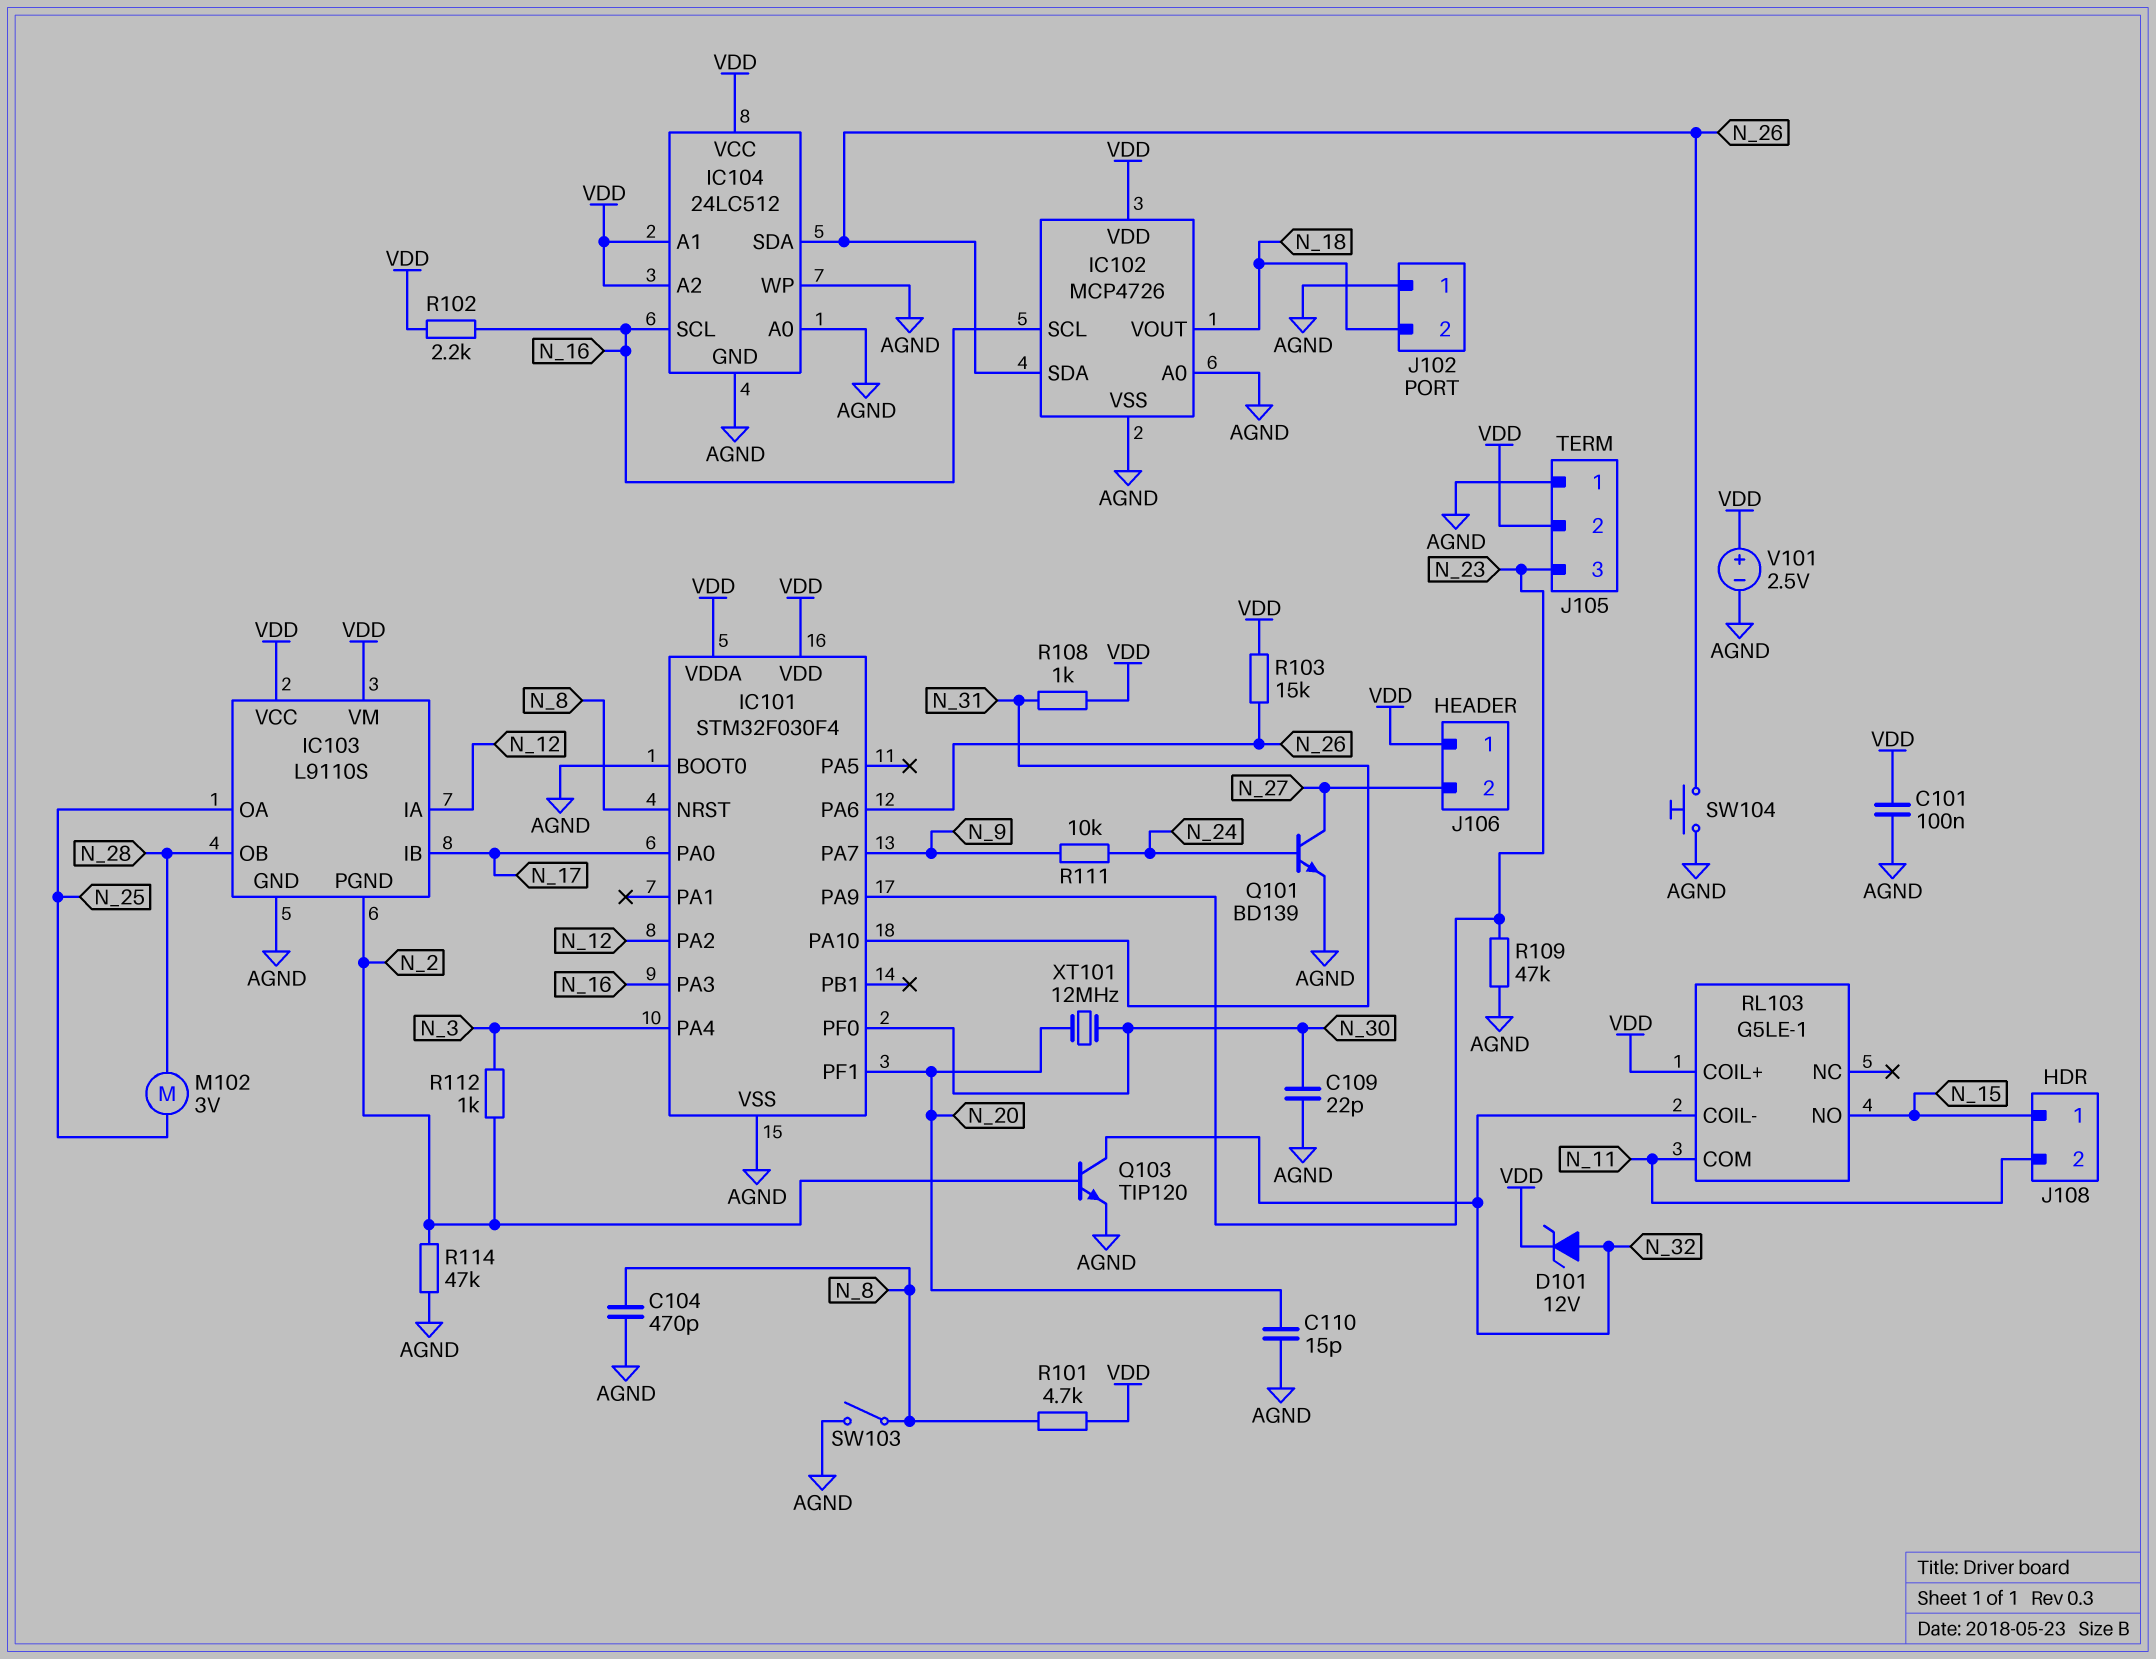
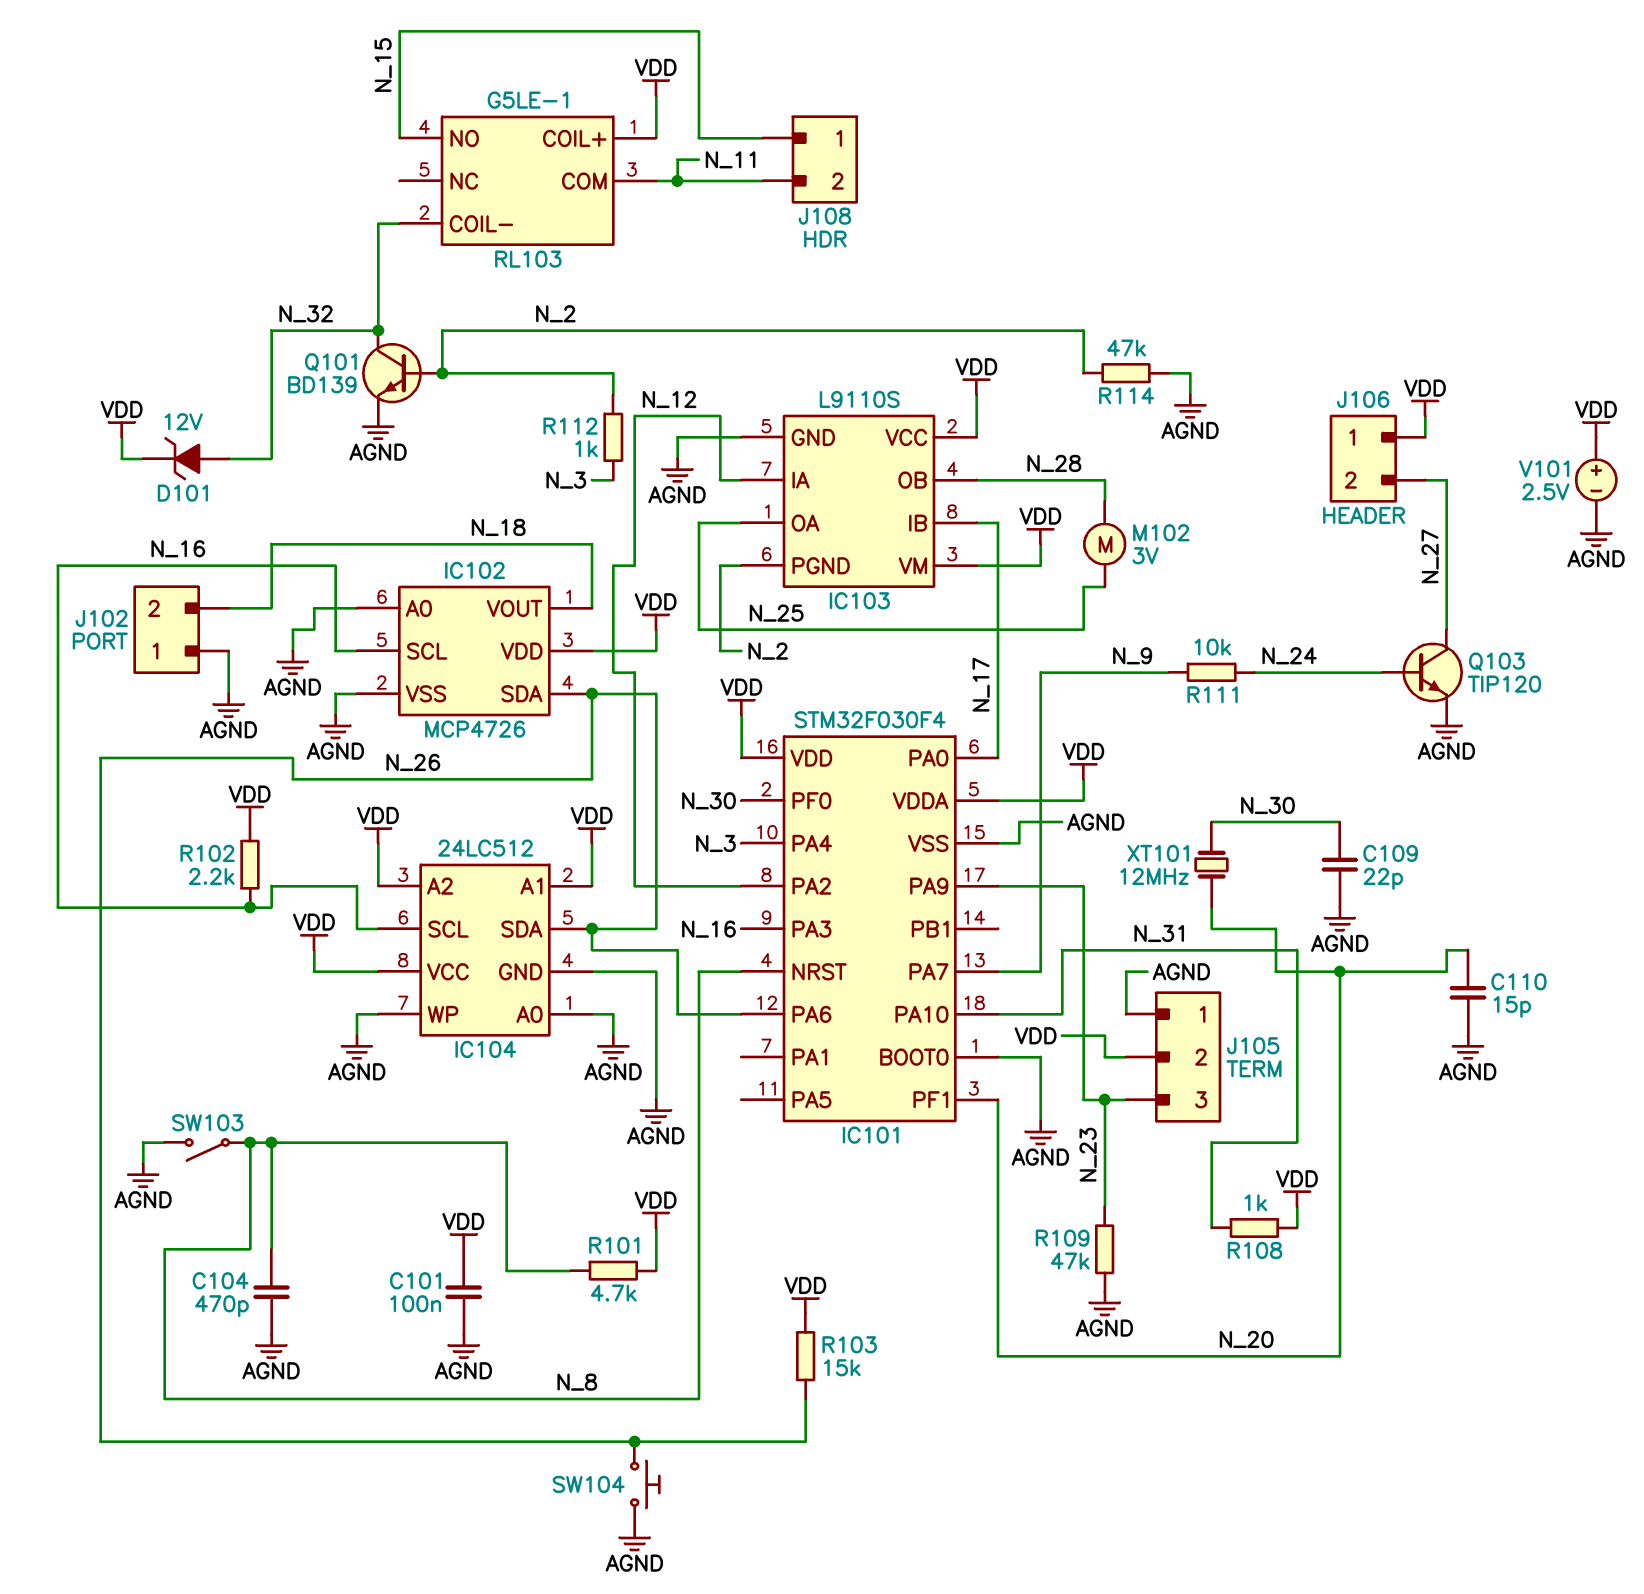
Q101: NPN BD139 (B N_24, C N_27, E AGND) -> NPN BD139 (B N_2, C N_32, E AGND)
Q103: NPN TIP120 (B N_2, C N_32, E AGND) -> NPN TIP120 (B N_24, C N_27, E AGND)

